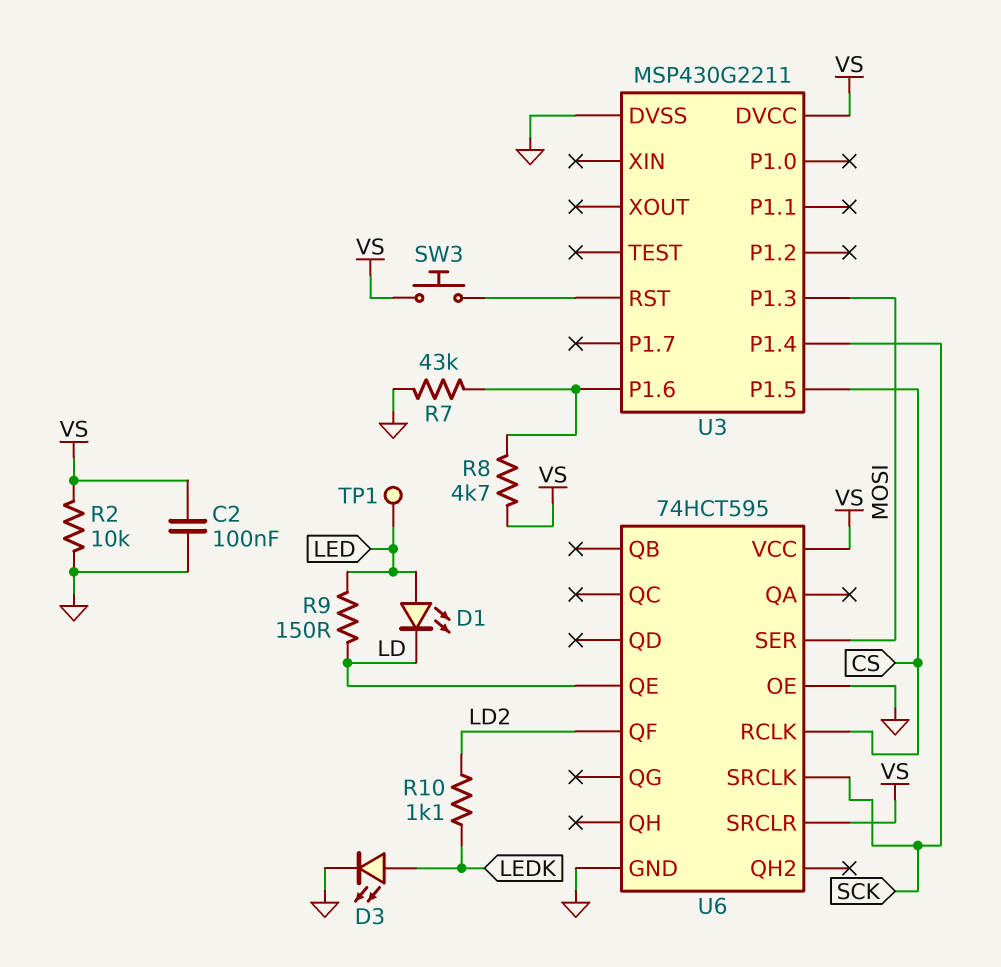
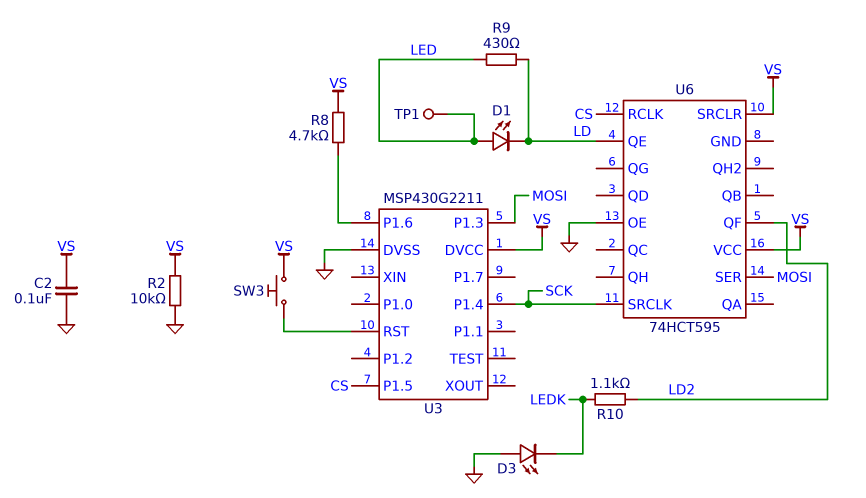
D3: LED (A LEDK, K GND) -> LED (A GND, K LEDK)
R7: 43k (GND, U3/P1.6) -> none
R9: 150 (LD, LED) -> 430 (LD, LED)
U6 pin GND: GND -> none

